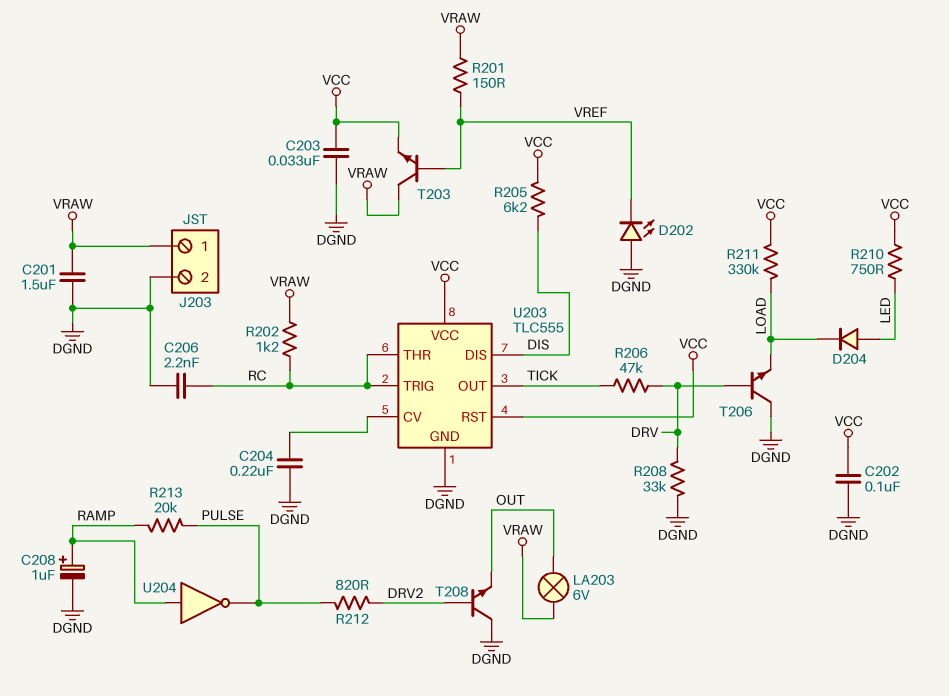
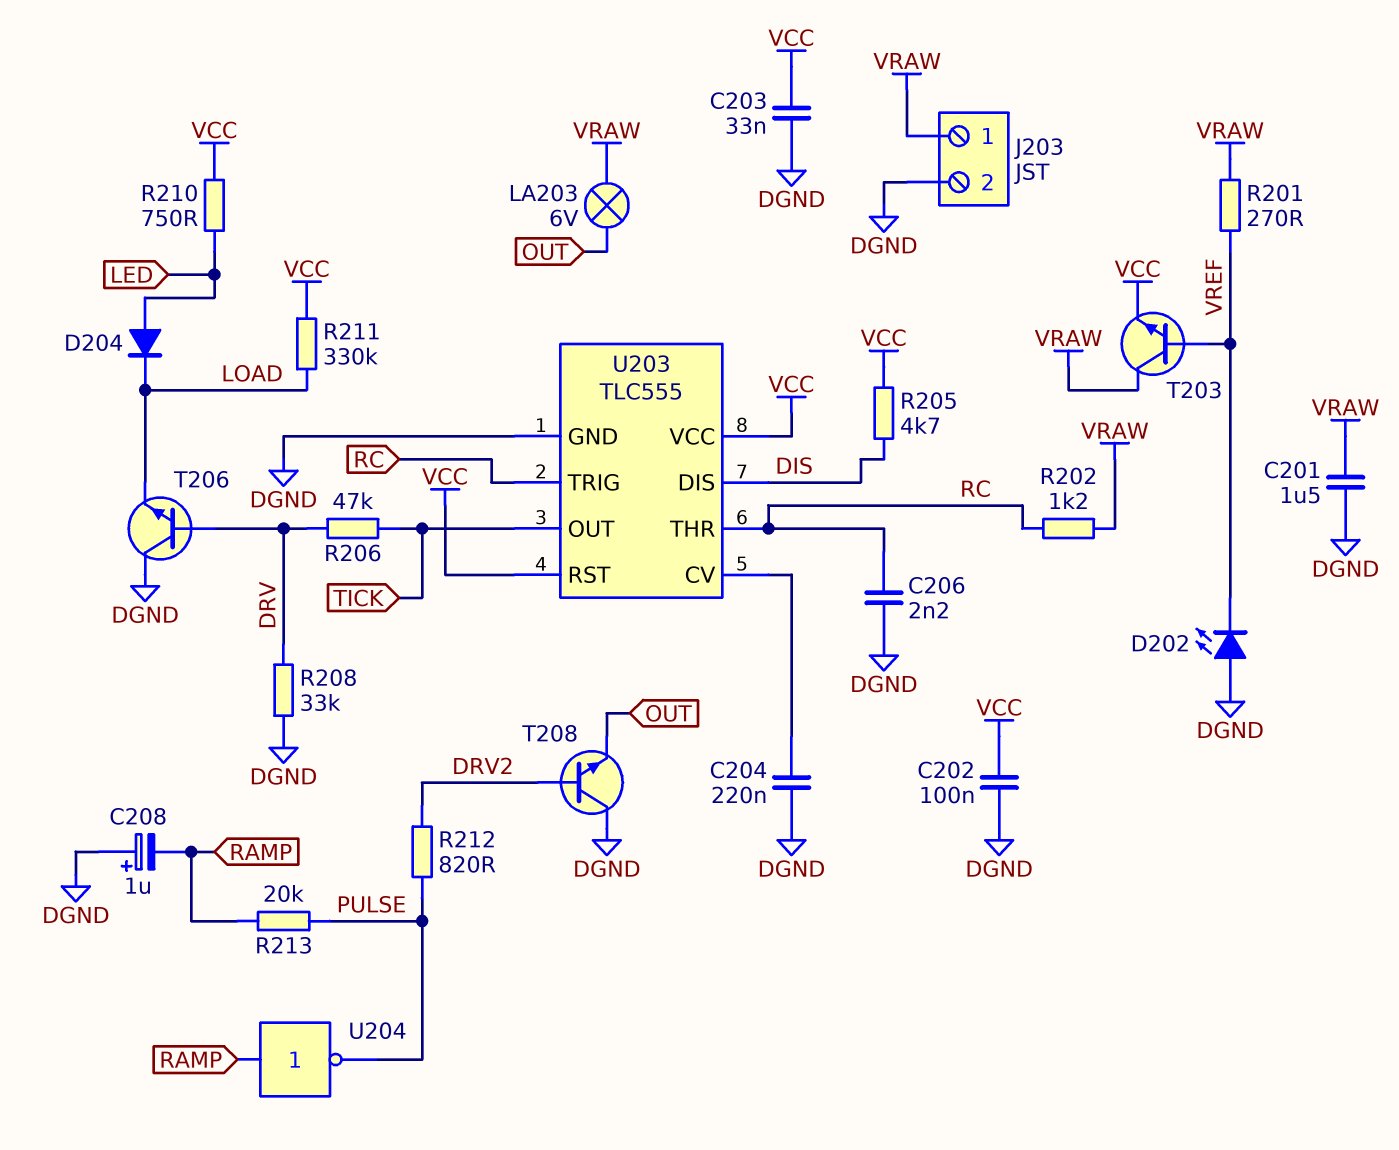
C208: 1uF (plus RAMP, minus DGND) -> 1uF (plus DGND, minus RAMP)
R201: 150 (VRAW, VREF) -> 270 (VRAW, VREF)
R205: 6.2k (DIS, VCC) -> 4.7k (DIS, VCC)

